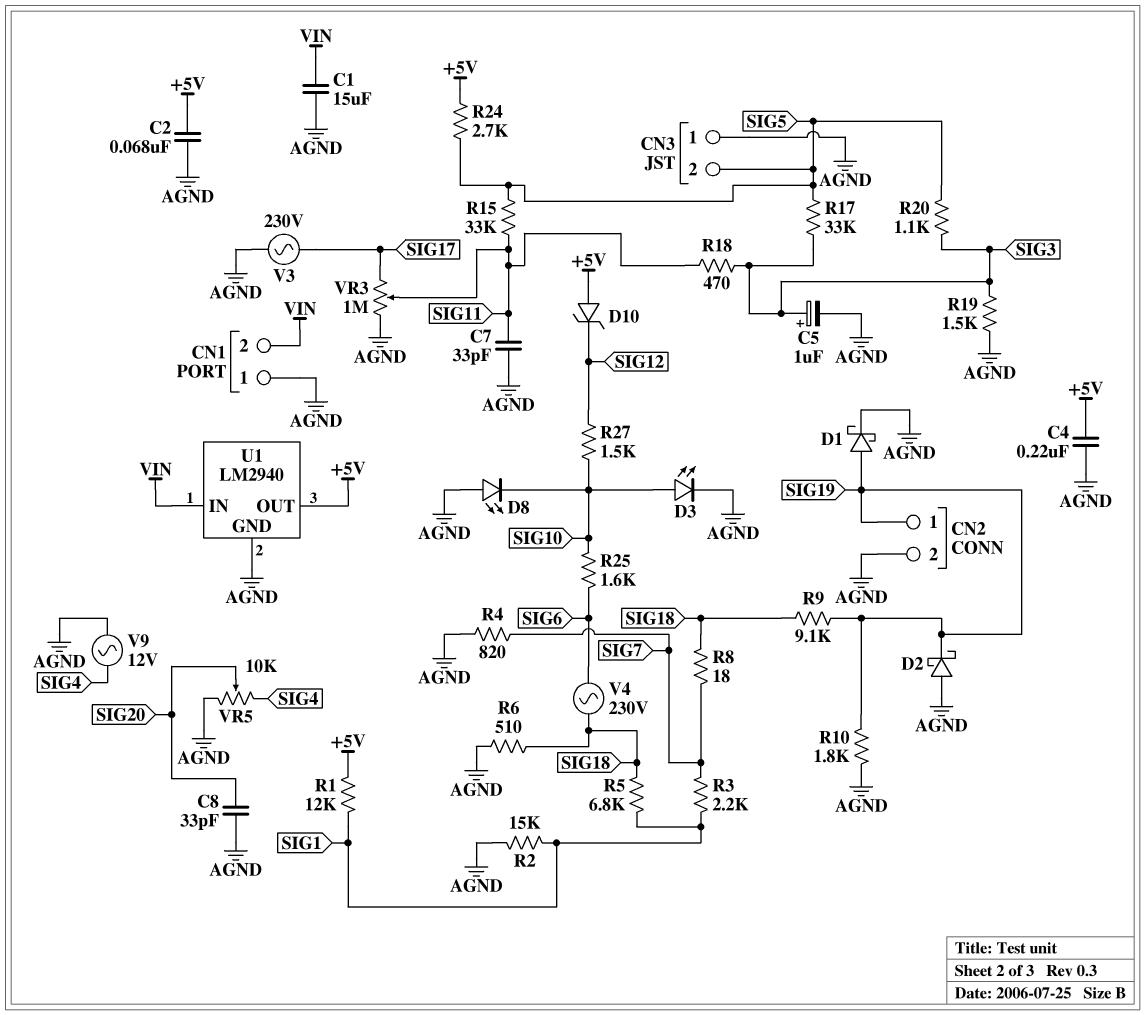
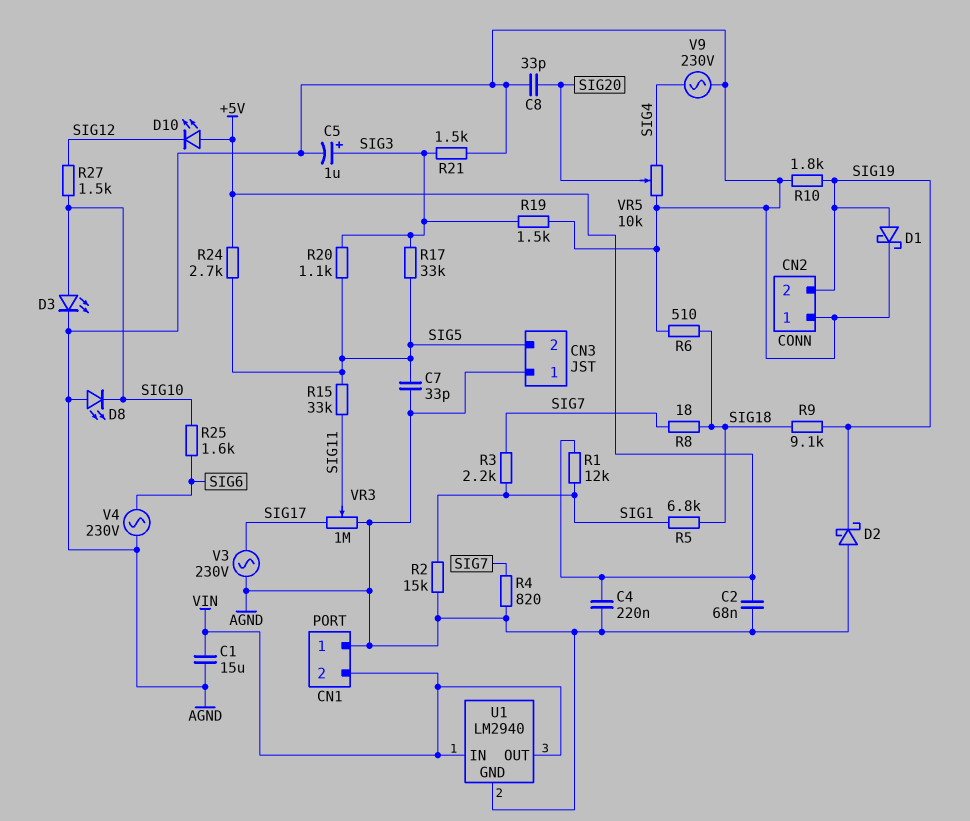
C7: 33pF (AGND, SIG11) -> 33pF (AGND, SIG5)
CN2 pin 1: SIG19 -> AGND
CN2 pin 2: AGND -> SIG19
D10: zener (A +5V, K SIG12) -> LED (A +5V, K SIG12)
R18: 470 (SIG3, SIG11) -> none
R21: none -> 1.5k (AGND, SIG3)
U1 pin OUT: +5V -> VIN
V4: AC 230V (SIG6, SIG18) -> AC 230V (AGND, SIG6)
V9: AC 12V (AGND, SIG4) -> AC 230V (AGND, SIG4)

